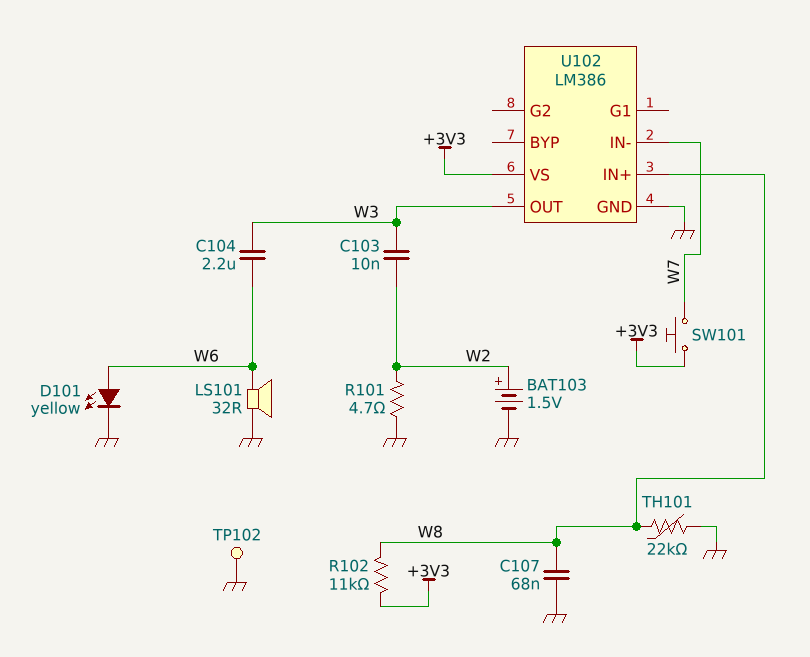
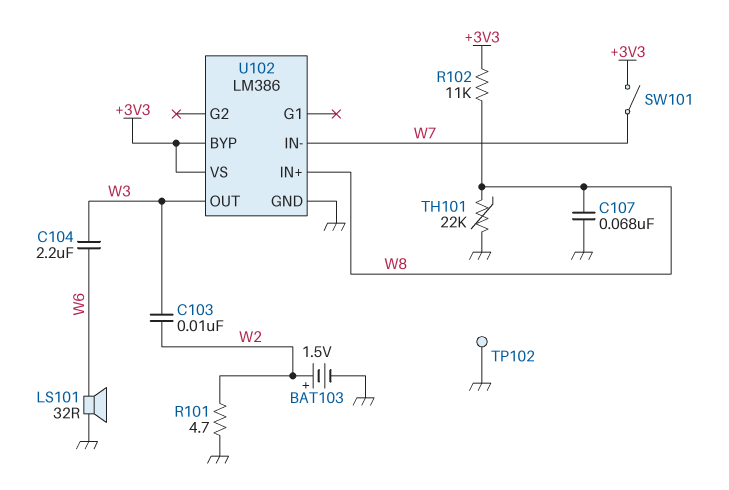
D101: LED yellow (A W6, K GND) -> none
SW101: button (+3V3, W7) -> switch (+3V3, W7)
U102 pin BYP: none -> +3V3

